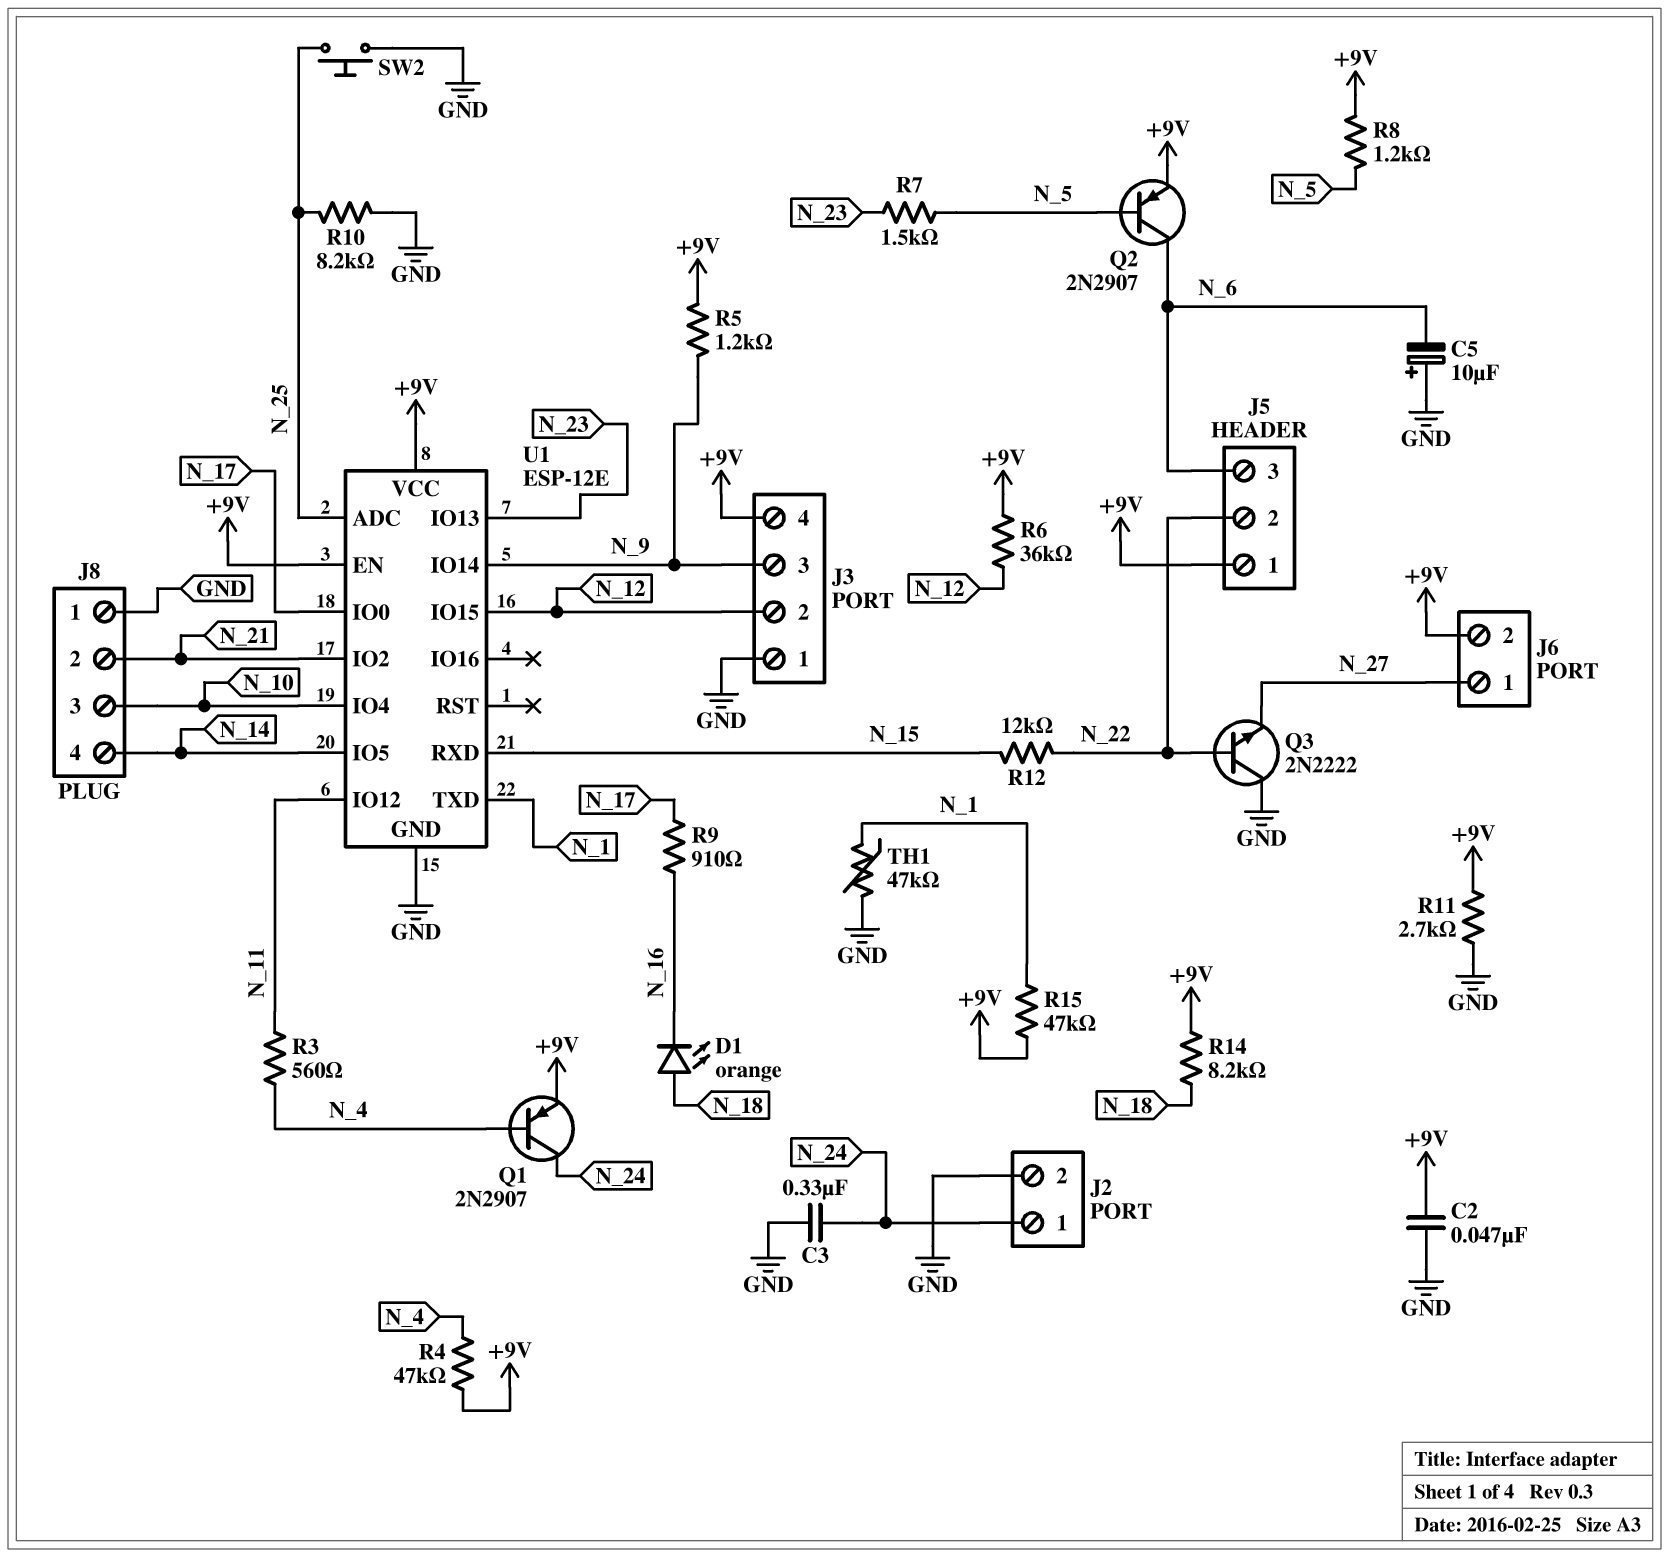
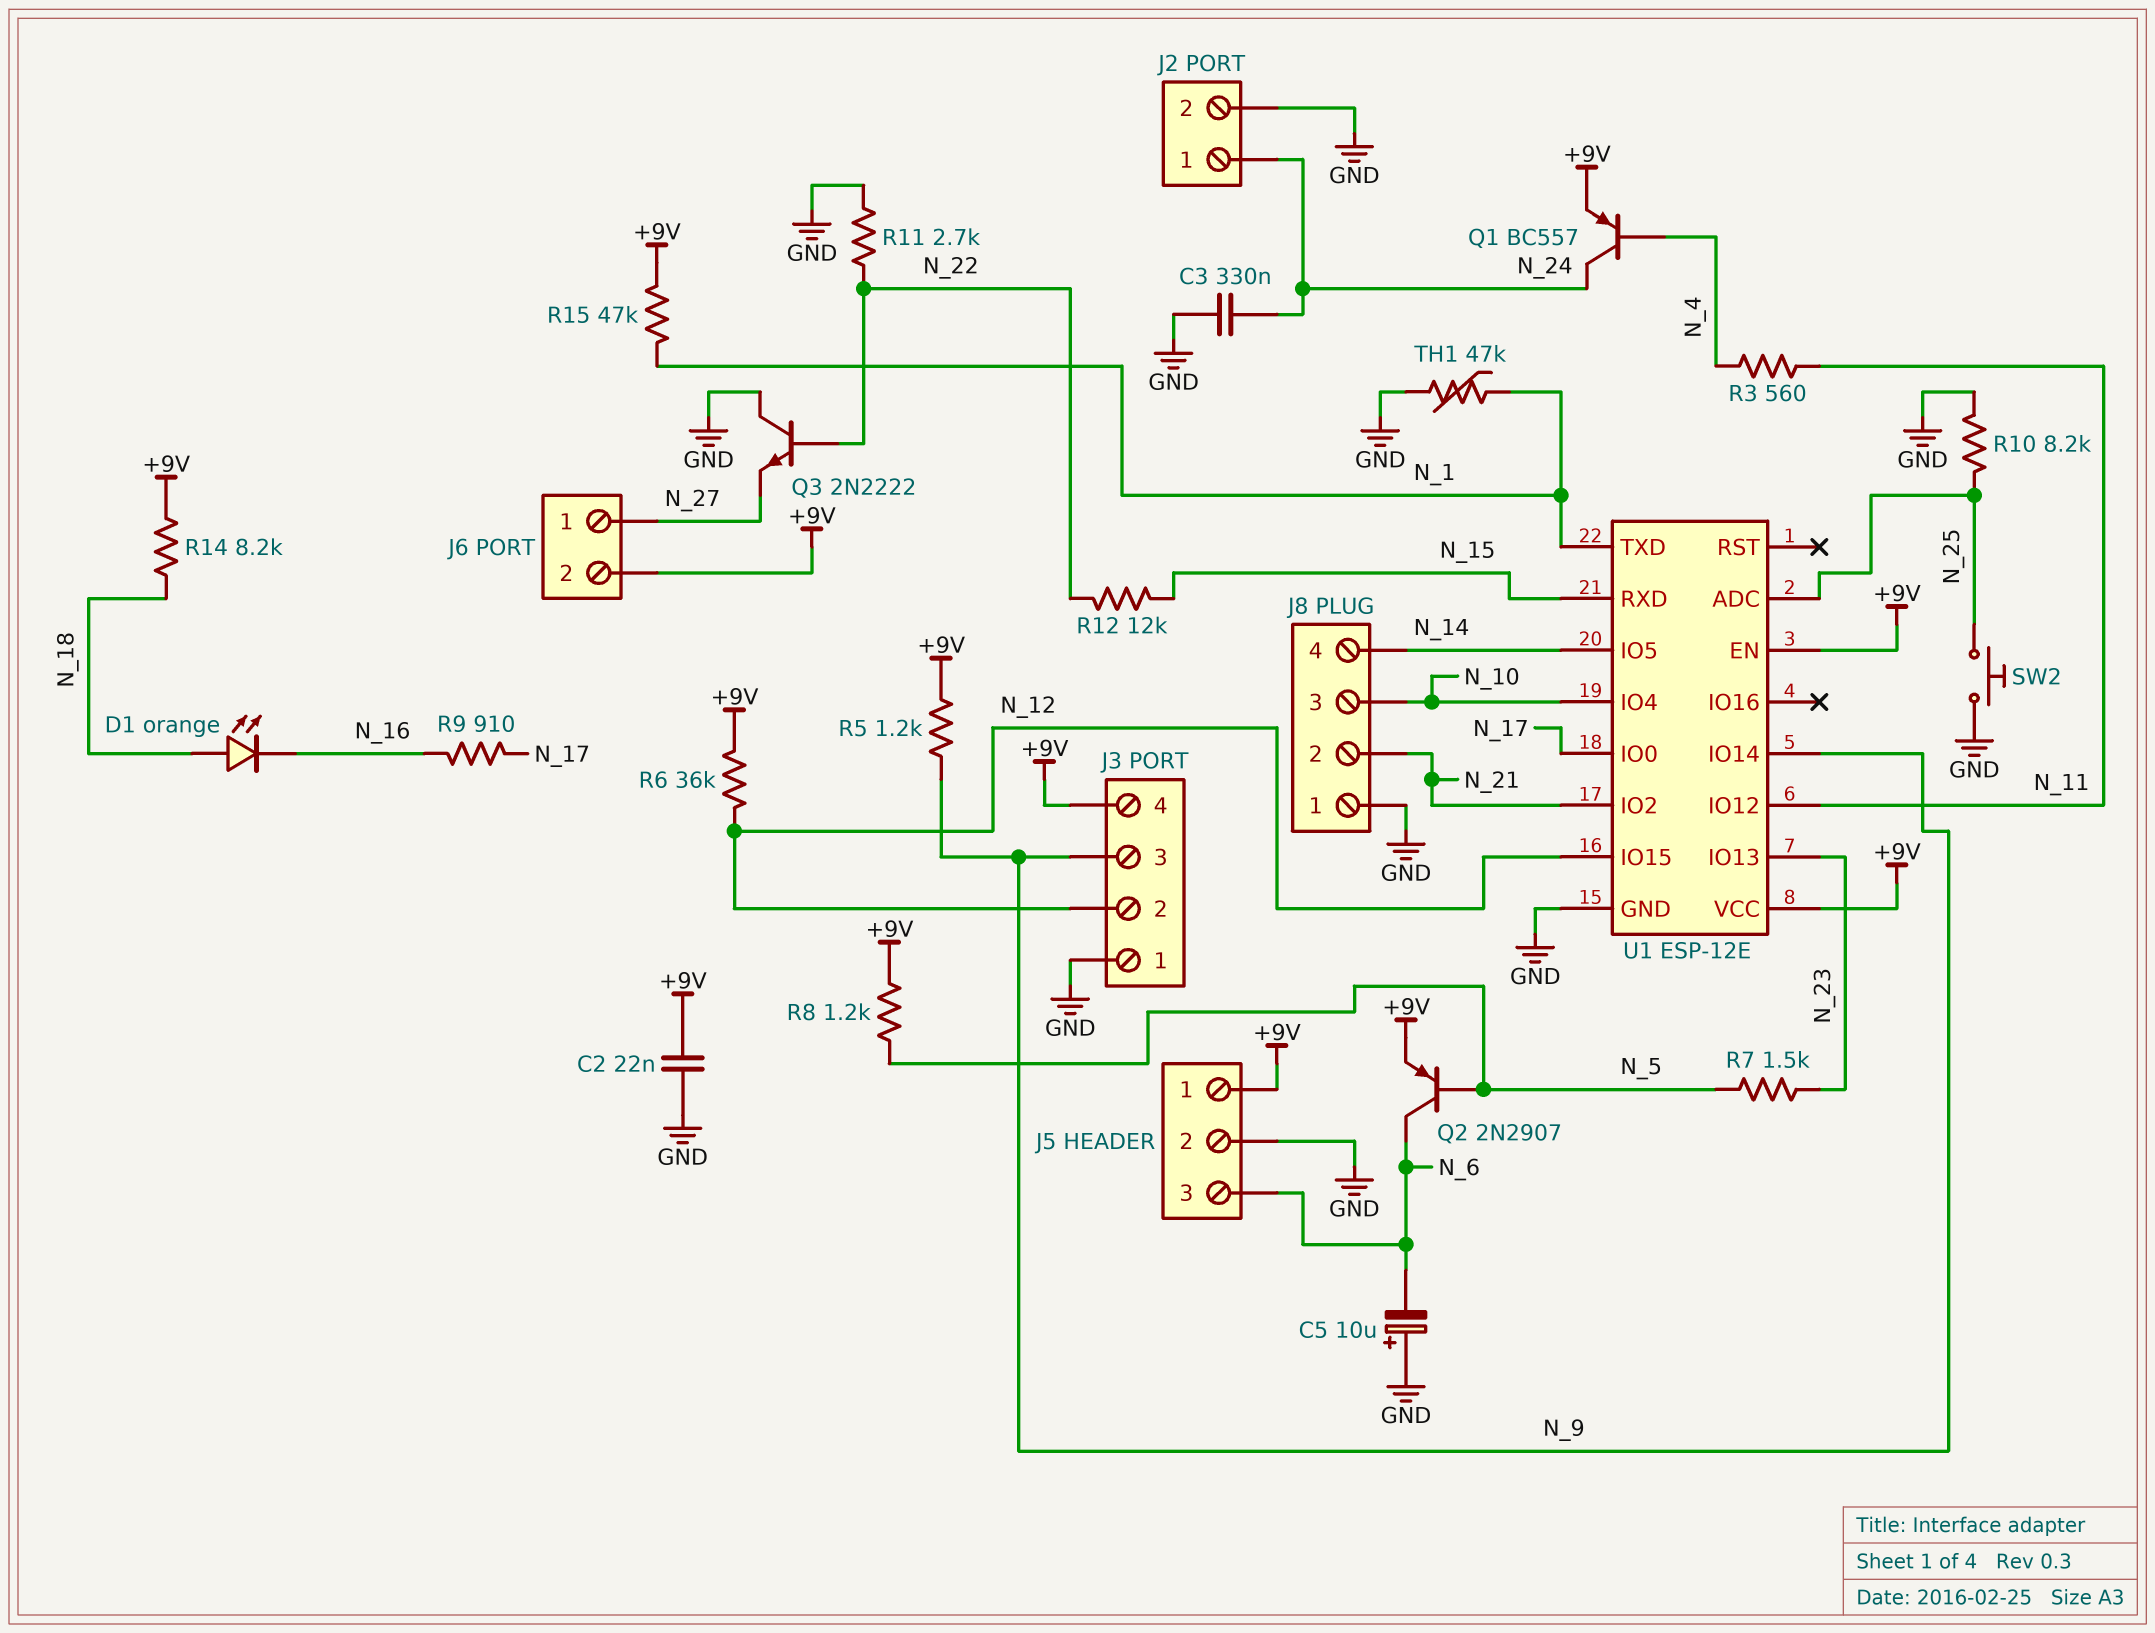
C2: 47nF (+9V, GND) -> 22nF (+9V, GND)
J5 pin 2: N_22 -> GND
Q1: PNP 2N2907 (B N_4, C N_24, E +9V) -> PNP BC557 (B N_4, C N_24, E +9V)
R4: 47k (+9V, N_4) -> none
R11: 2.7k (+9V, GND) -> 2.7k (GND, N_22)

